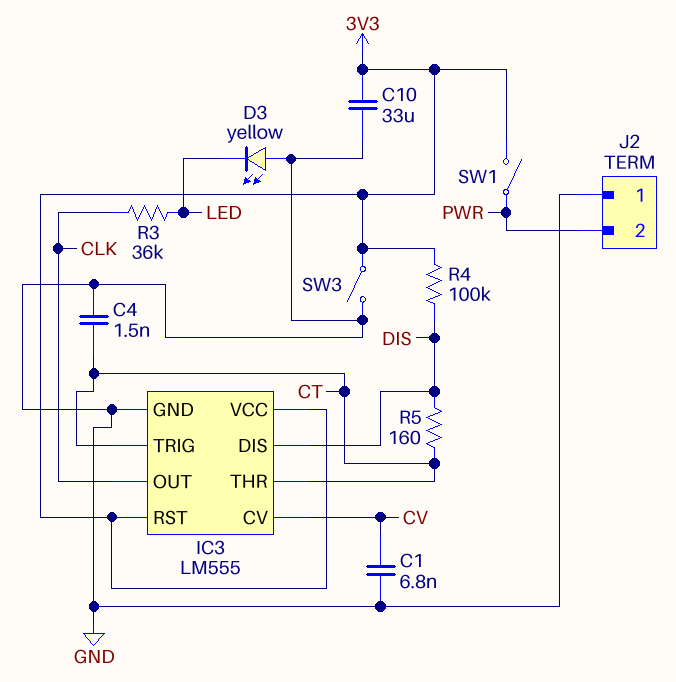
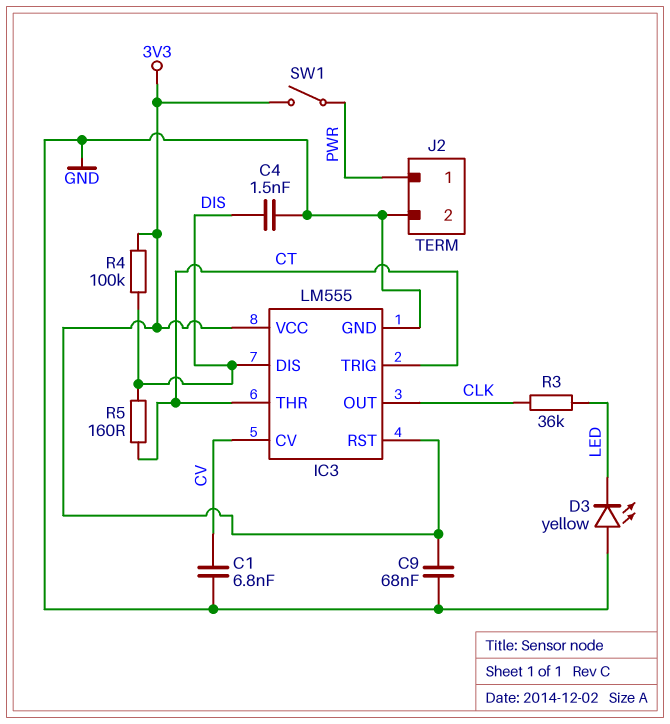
C4: 1.5nF (CT, GND) -> 1.5nF (DIS, GND)
C9: none -> 68nF (3V3, GND)
C10: 33uF (3V3, GND) -> none
J2 pin 1: GND -> PWR
J2 pin 2: PWR -> GND
SW3: switch (3V3, GND) -> none

